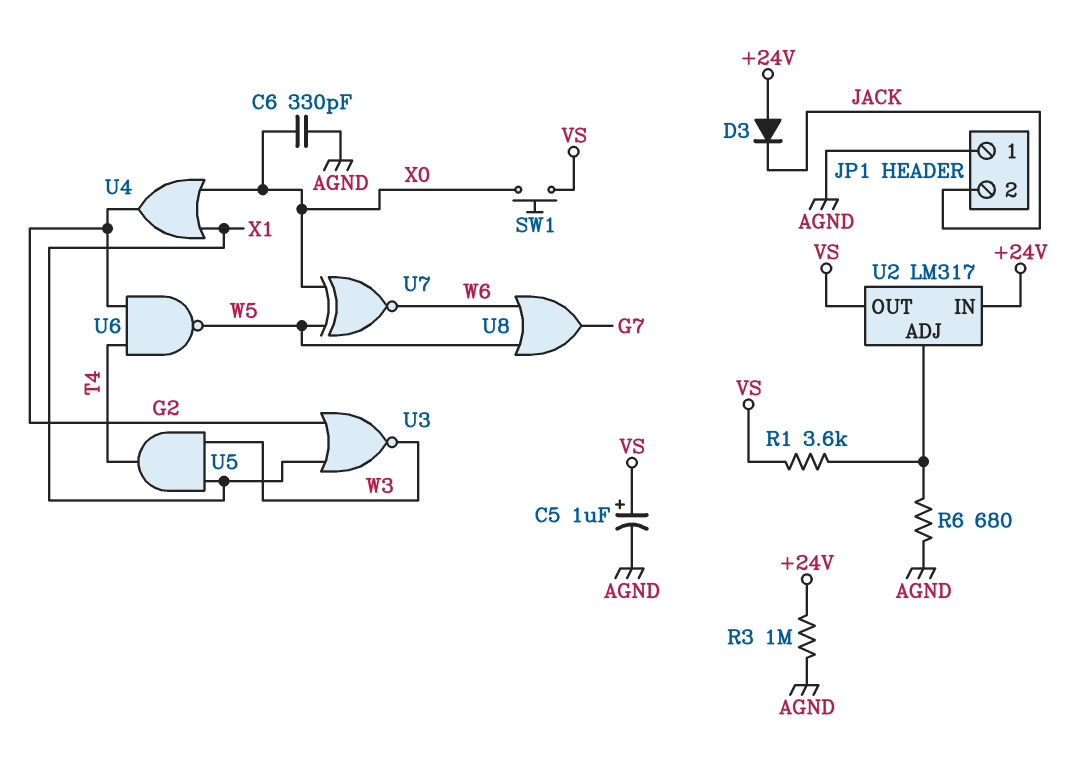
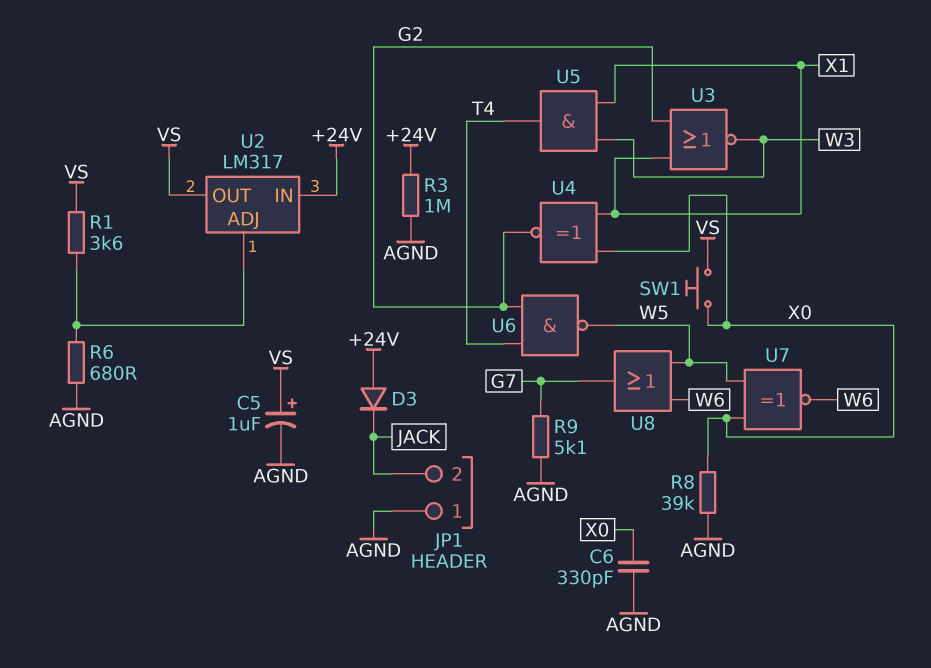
R8: none -> 39k (AGND, X0)
R9: none -> 5.1k (AGND, G7)
U4: OR (in X0, in X1, out G2) -> XNOR (in X0, in X1, out G2)

